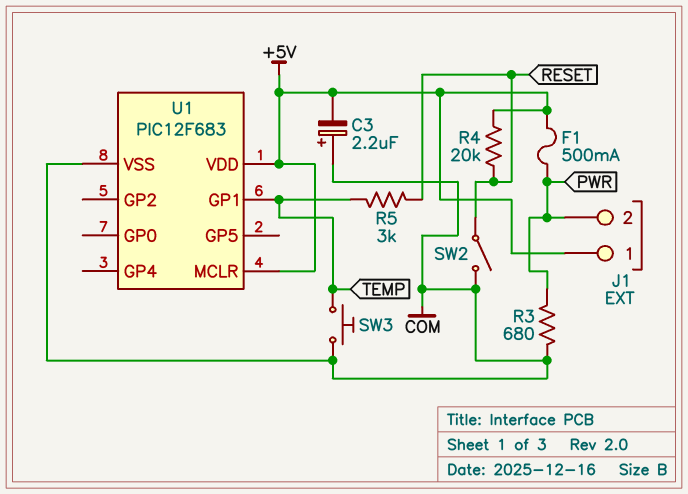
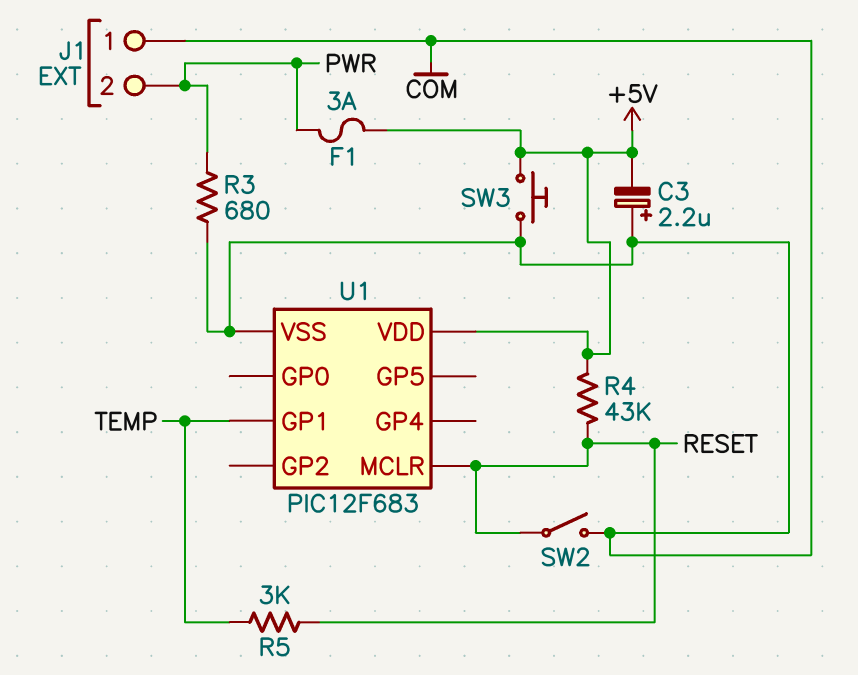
F1: 500mA (+5V, PWR) -> 3A (+5V, PWR)
J1 pin 1: +5V -> COM
R4: 20k (+5V, RESET) -> 43k (+5V, RESET)
SW3: button (COM, TEMP) -> button (+5V, COM)
U1 pin MCLR: +5V -> RESET

